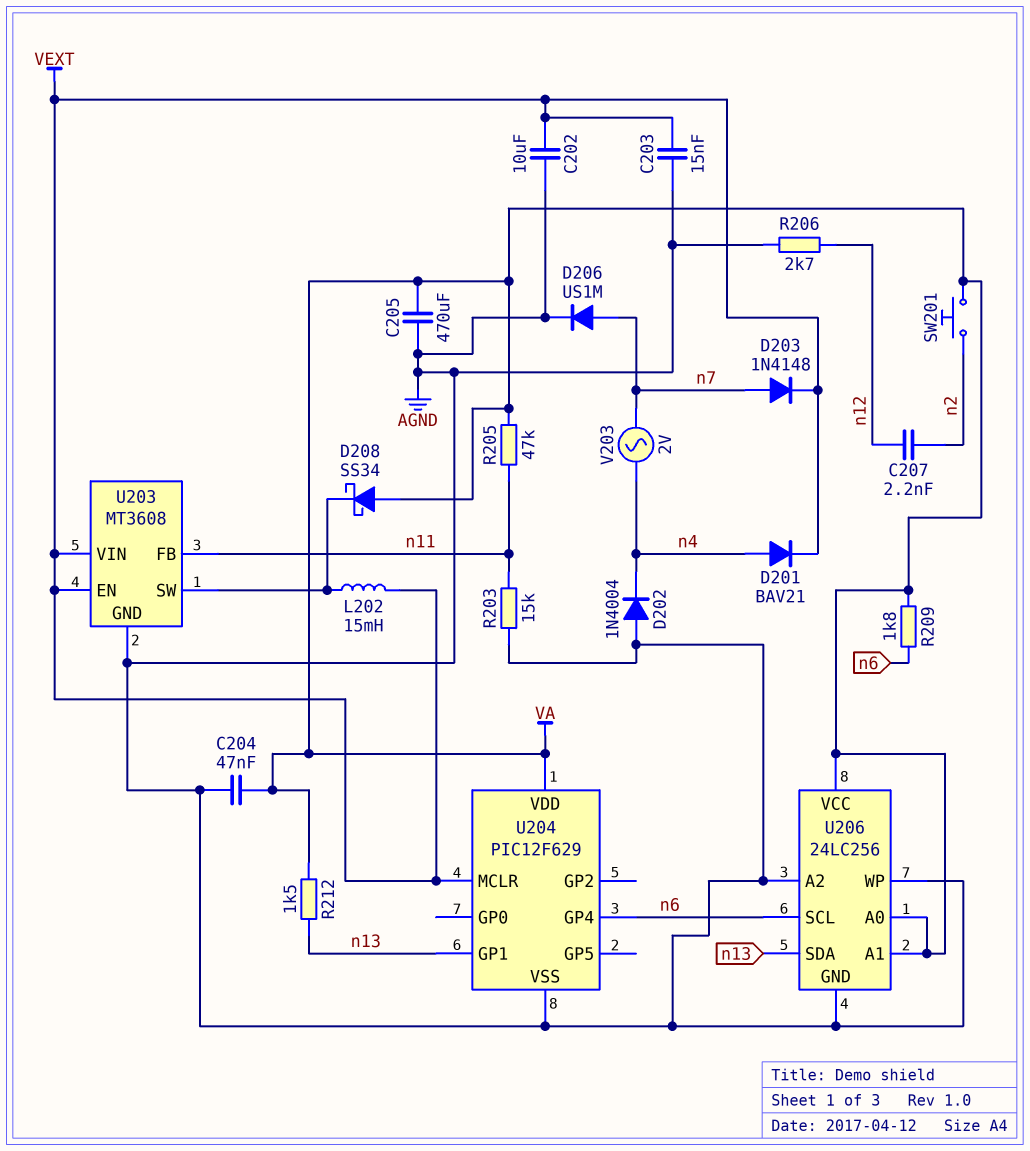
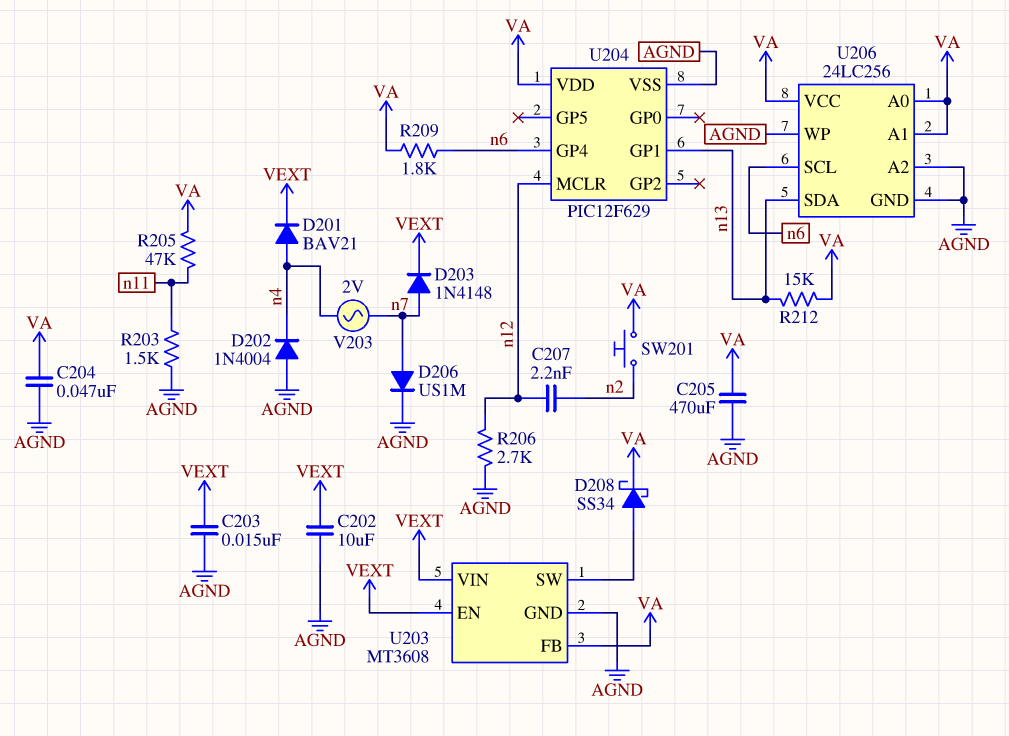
D208: schottky SS34 (A VA, K U203/SW) -> schottky SS34 (A U203/SW, K VA)
L202: 15mH (U203/SW, VEXT) -> none
R203: 15k (AGND, n11) -> 1.5k (AGND, n11)
R212: 1.5k (VA, n13) -> 15k (VA, n13)
U203 pin FB: n11 -> VA
U204 pin MCLR: VEXT -> n12

